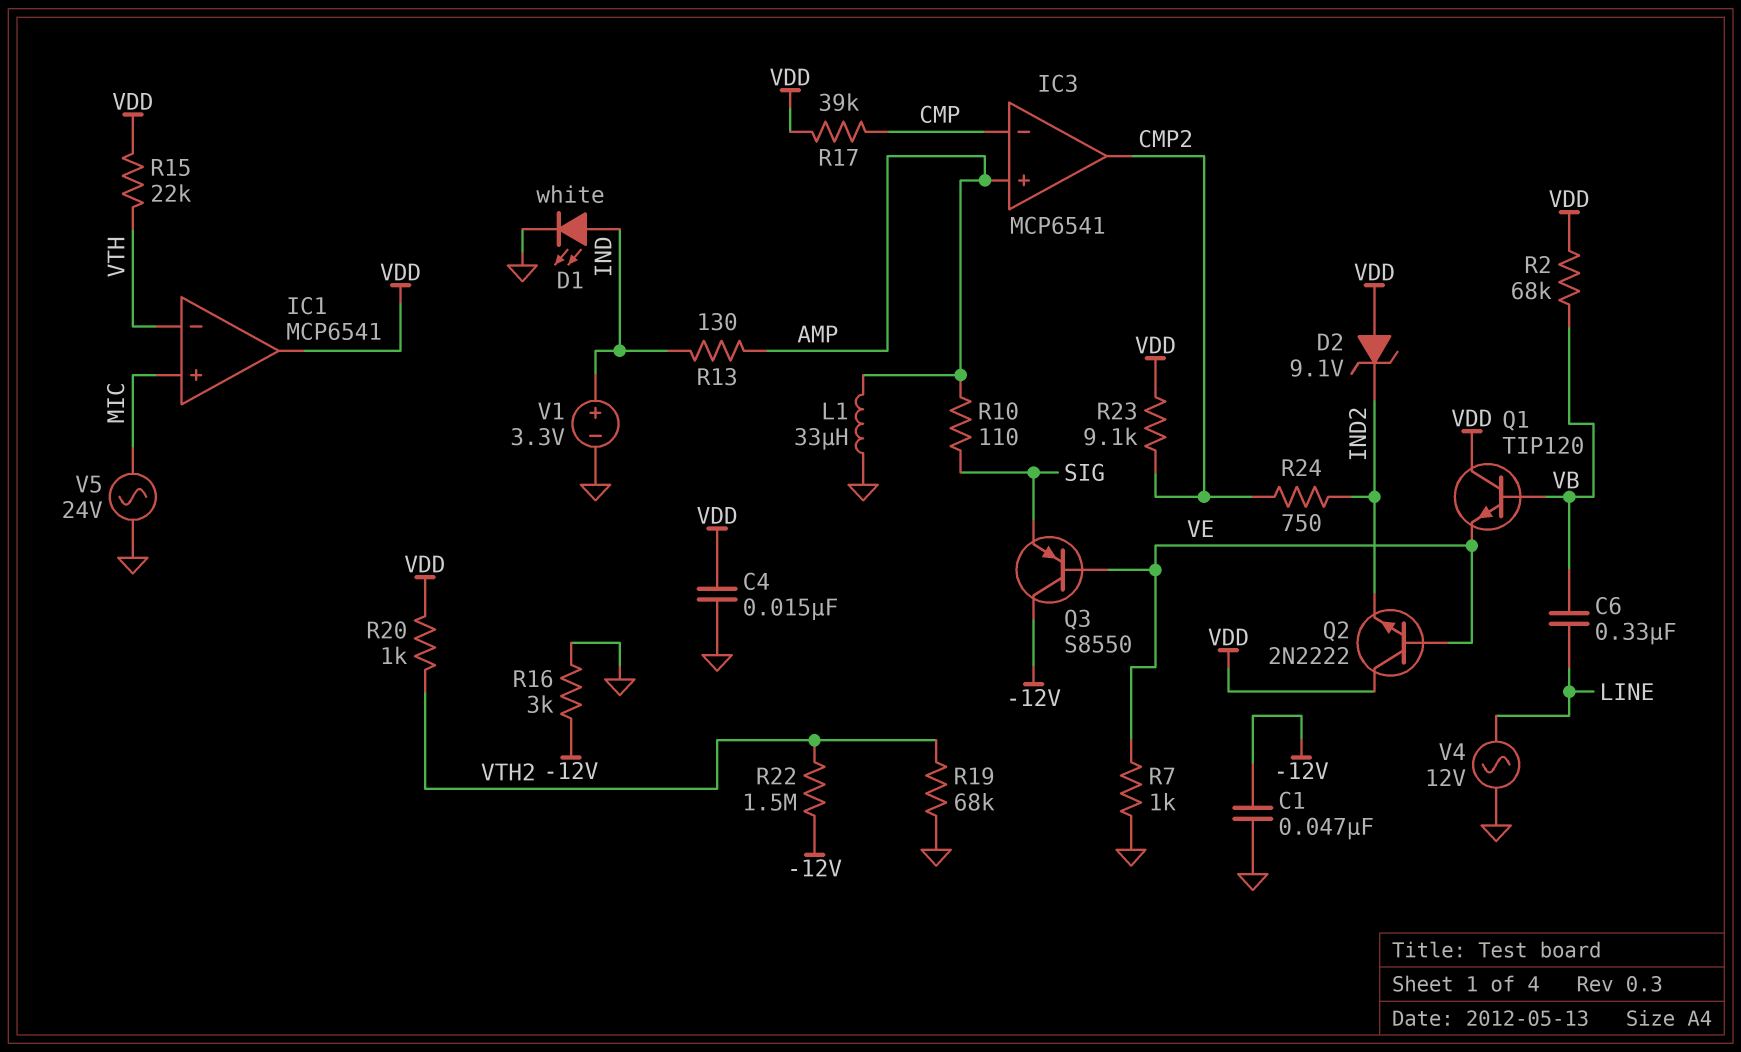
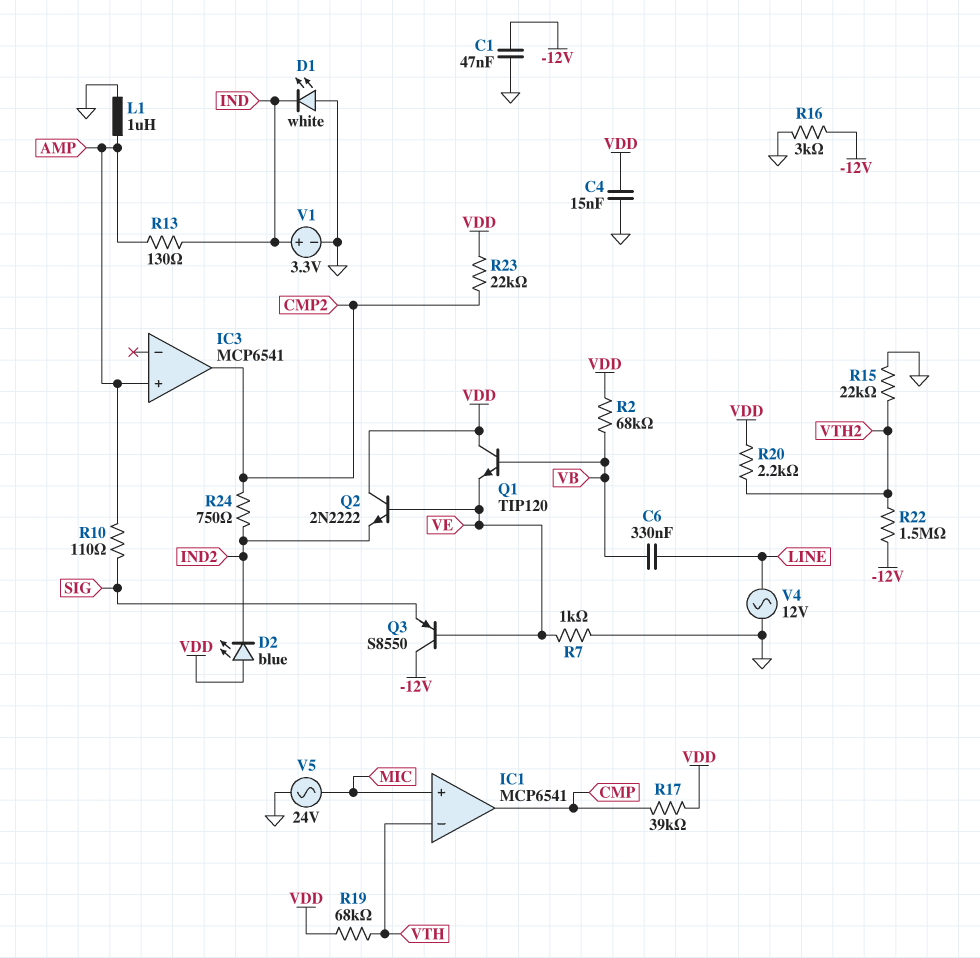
D1: LED white (A IND, K GND) -> LED white (A GND, K IND)
D2: zener 9.1V (A VDD, K IND2) -> LED blue (A VDD, K IND2)
IC1 pin out: VDD -> CMP
IC3 pin in-: CMP -> none
L1: 33uH (AMP, GND) -> 1uH (AMP, GND)
R15: 22k (VDD, VTH) -> 22k (GND, VTH2)
R19: 68k (GND, VTH2) -> 68k (VDD, VTH)
R20: 1k (VDD, VTH2) -> 2.2k (VDD, VTH2)
R23: 9.1k (CMP2, VDD) -> 22k (CMP2, VDD)

